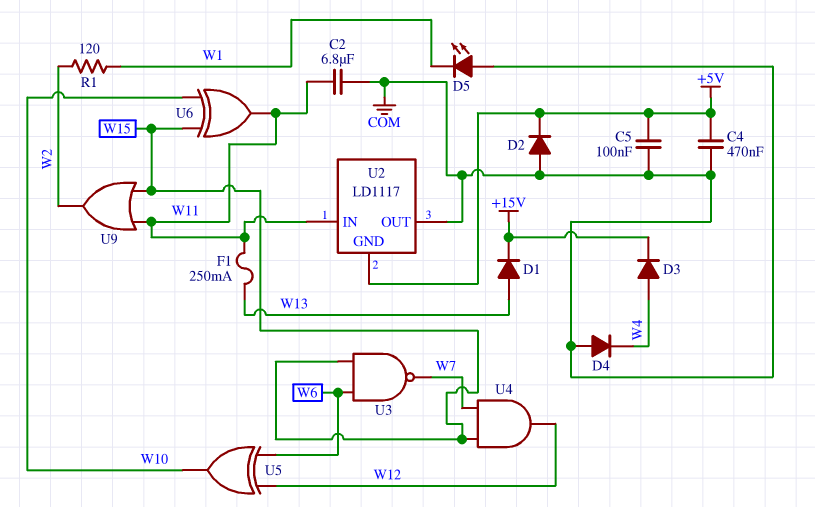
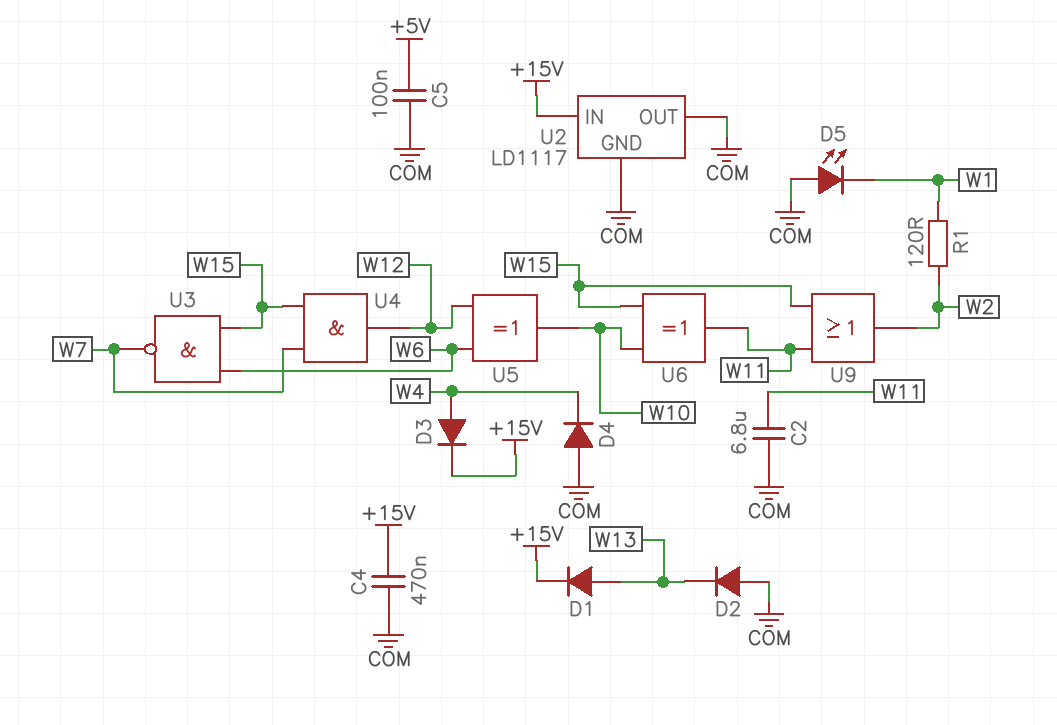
C4: 470nF (+5V, COM) -> 470nF (+15V, COM)
D2: diode (A COM, K +5V) -> diode (A COM, K W13)
F1: 250mA (W11, W13) -> none
U2 pin GND: +5V -> COM
U2 pin IN: W11 -> +15V

